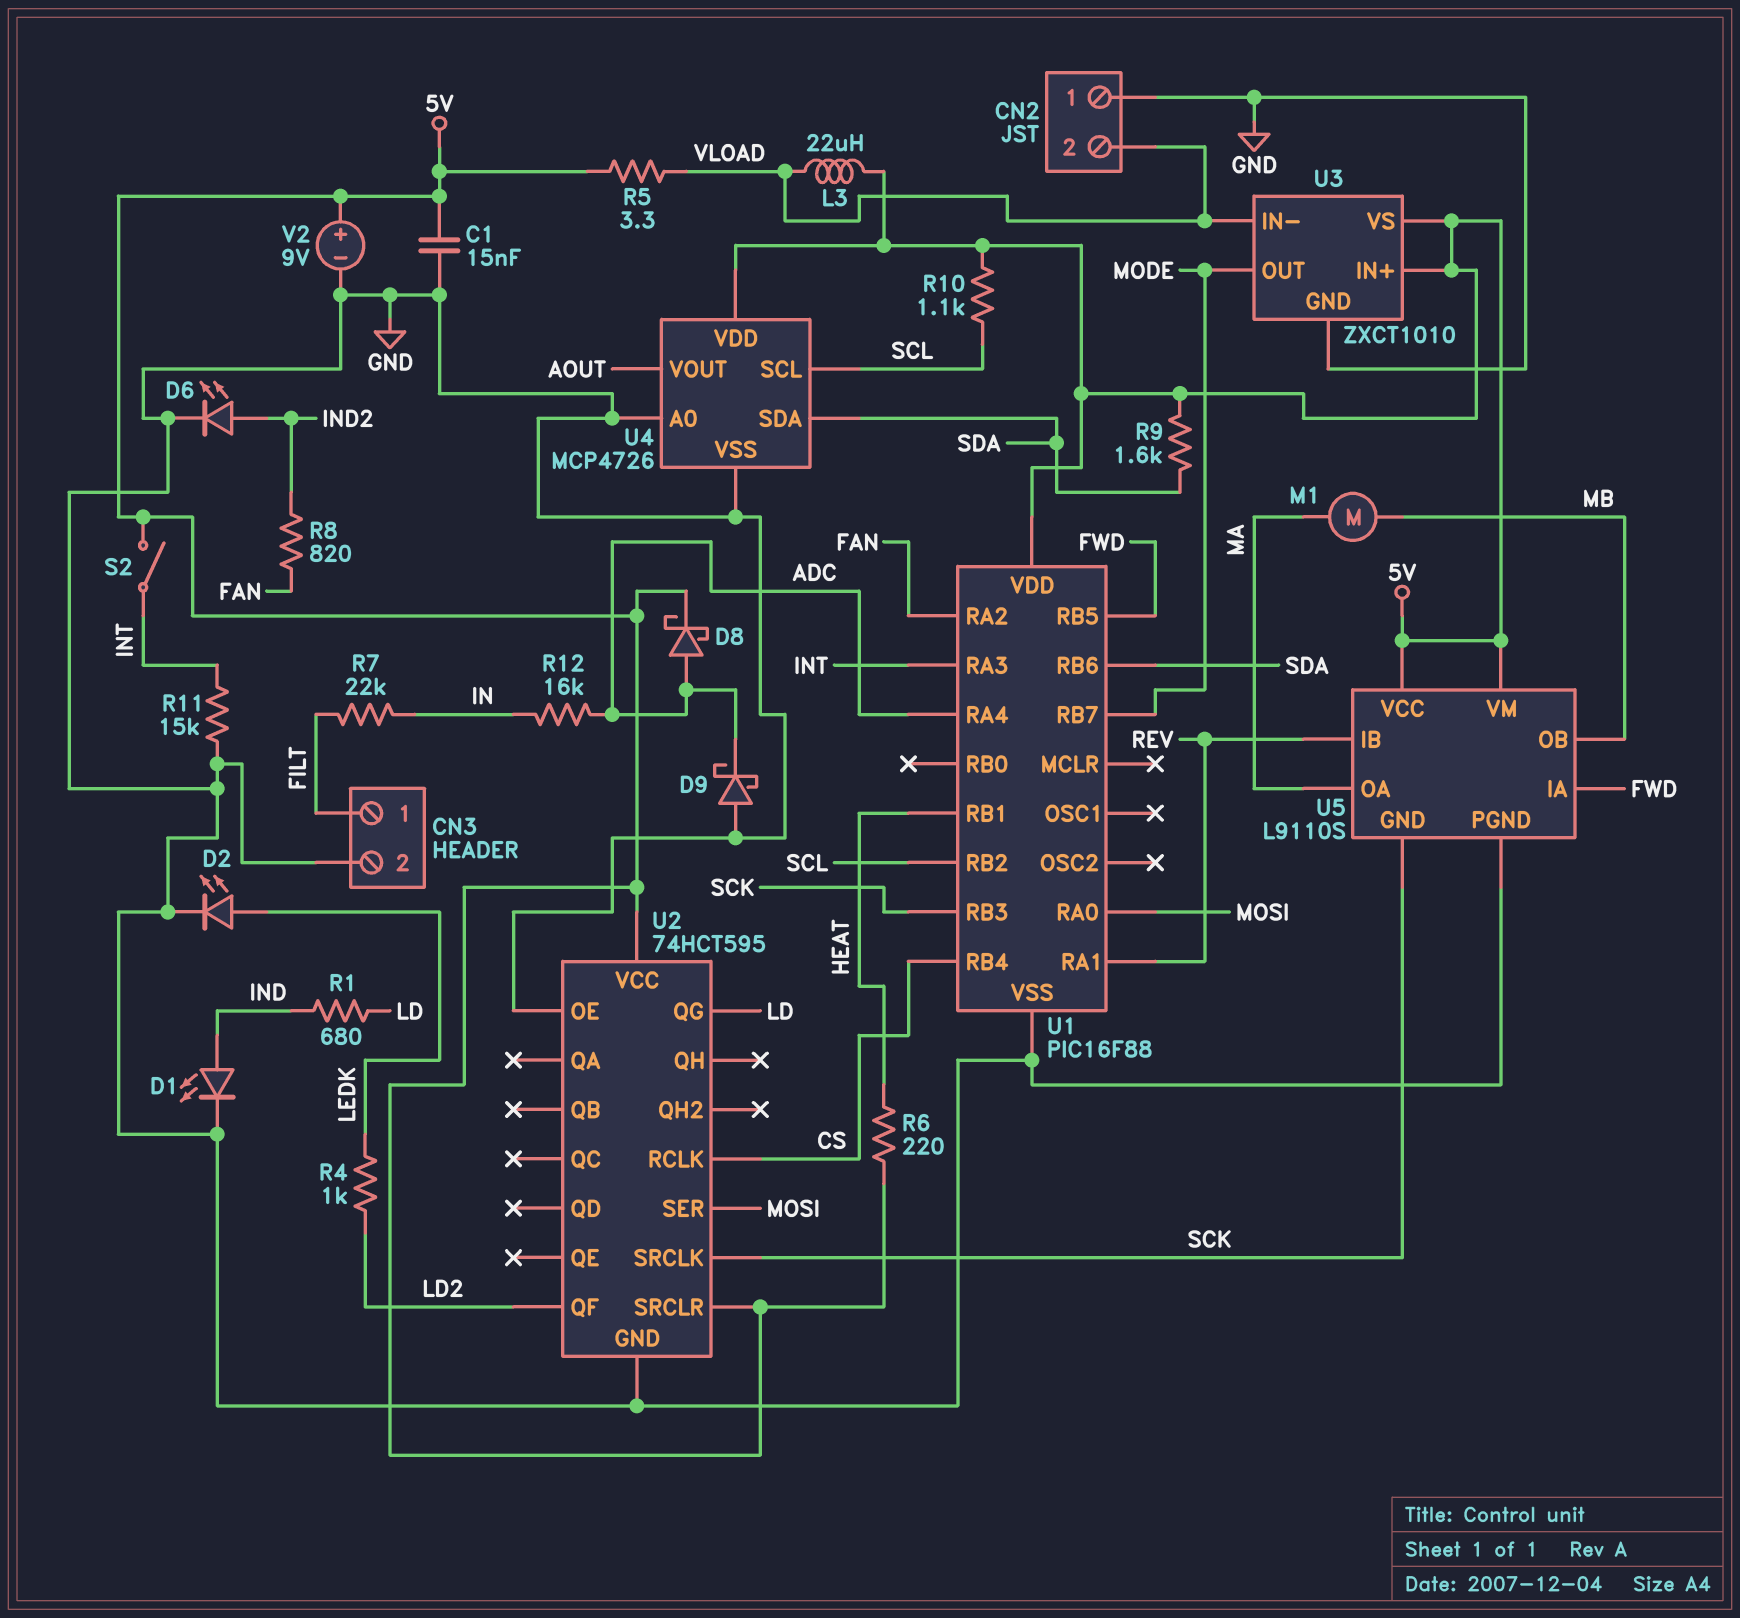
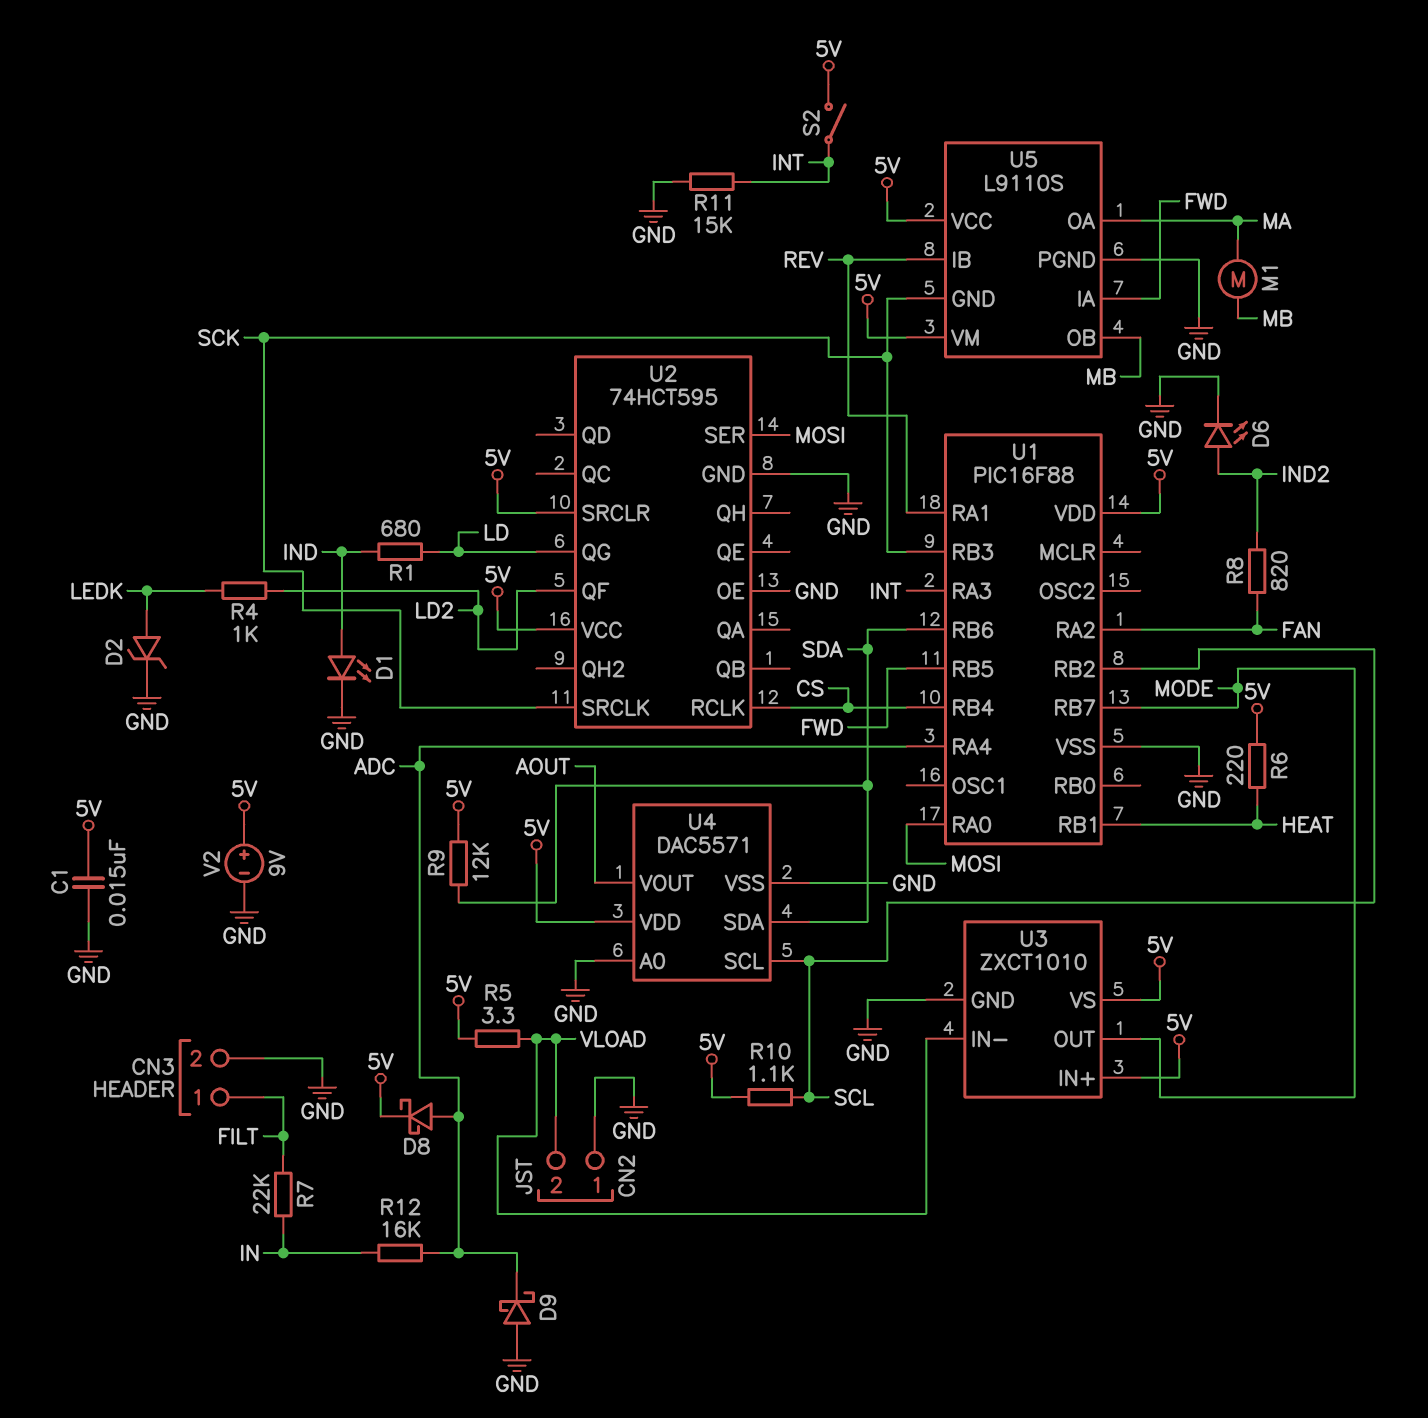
D2: LED (A LEDK, K GND) -> zener (A LEDK, K GND)
L3: 22uH (5V, VLOAD) -> none
R9: 1.6k (5V, SDA) -> 12k (5V, SDA)
U4: MCP4726 -> DAC5571

